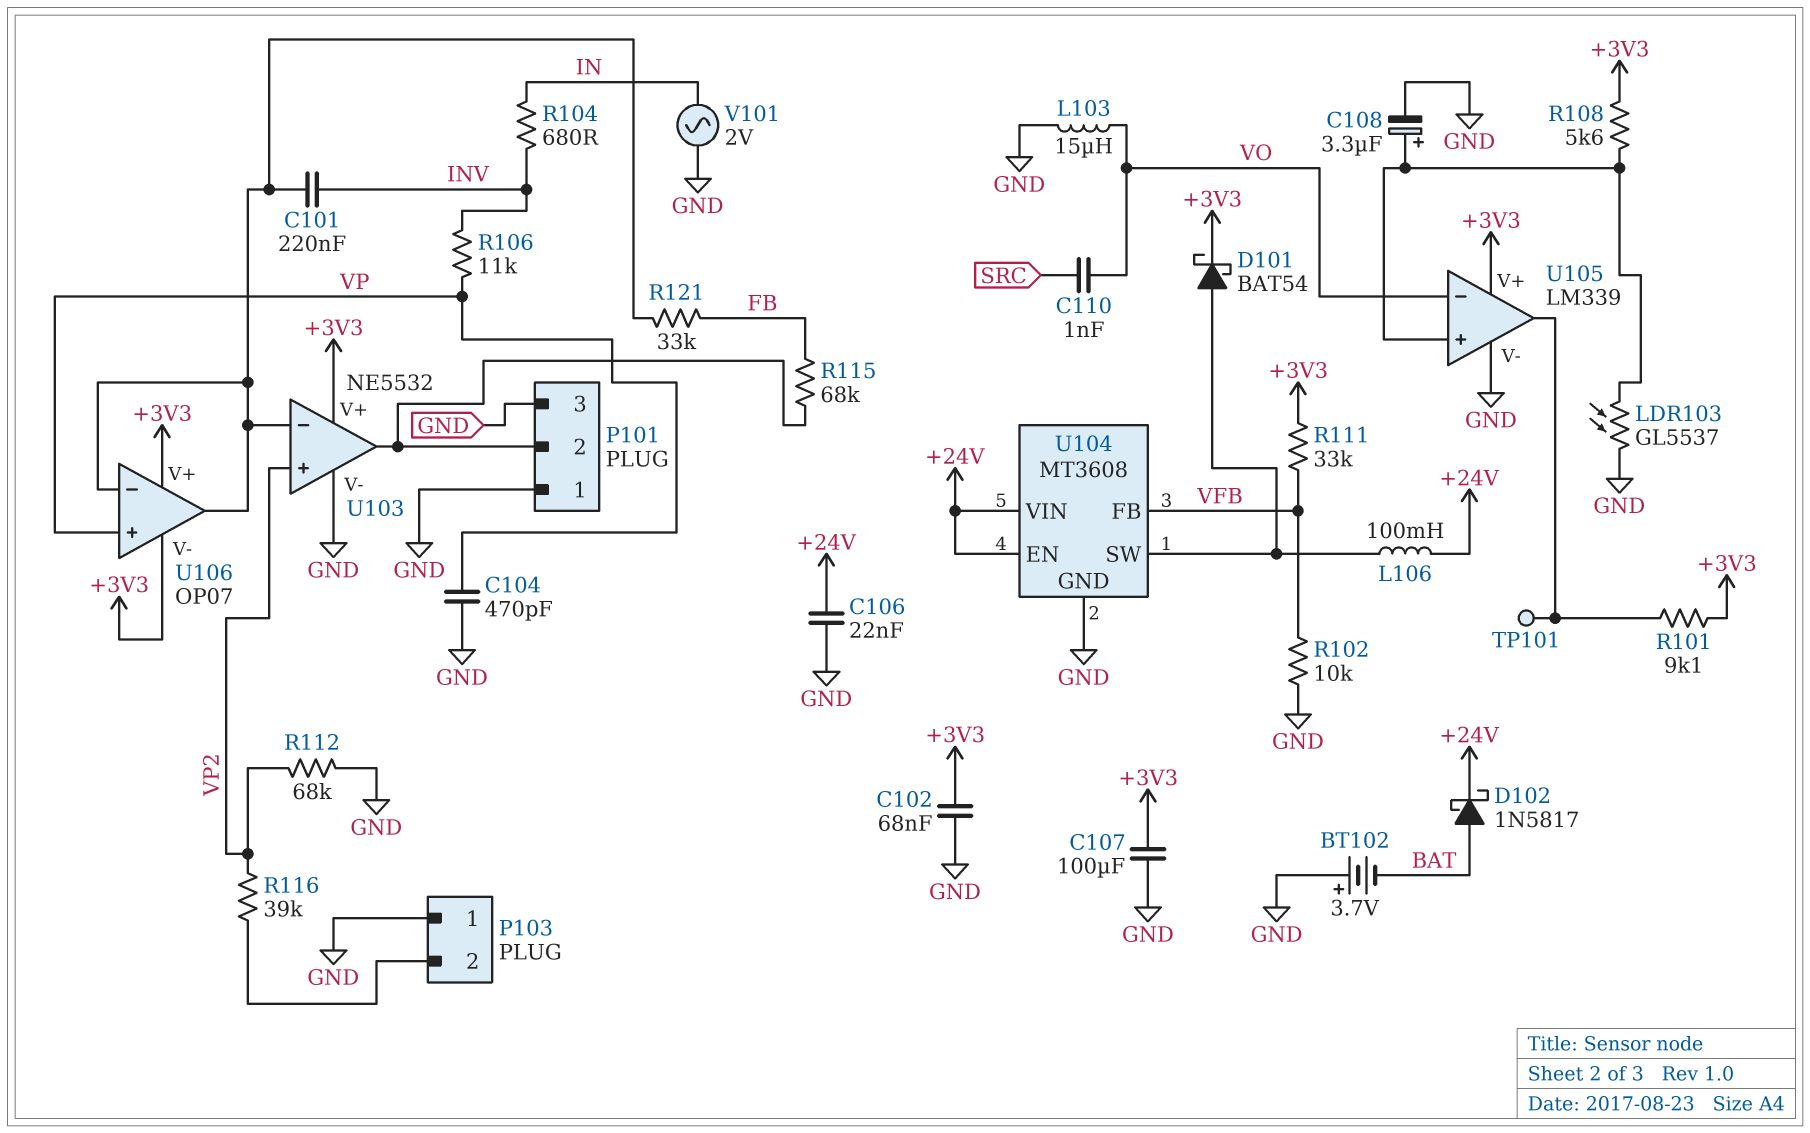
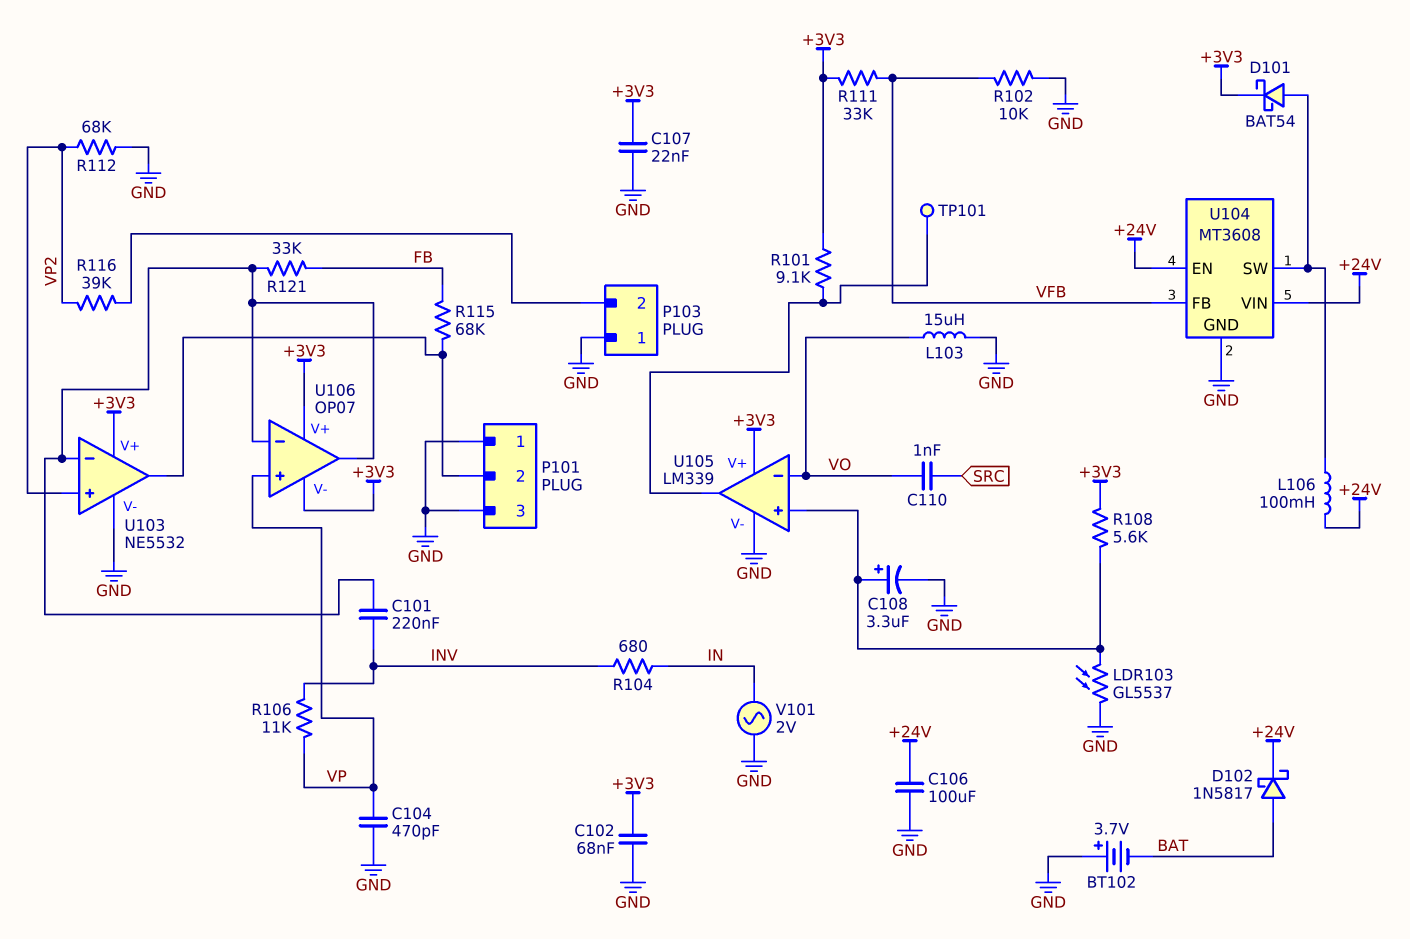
C106: 22nF (+24V, GND) -> 100uF (+24V, GND)
C107: 100uF (+3V3, GND) -> 22nF (+3V3, GND)

